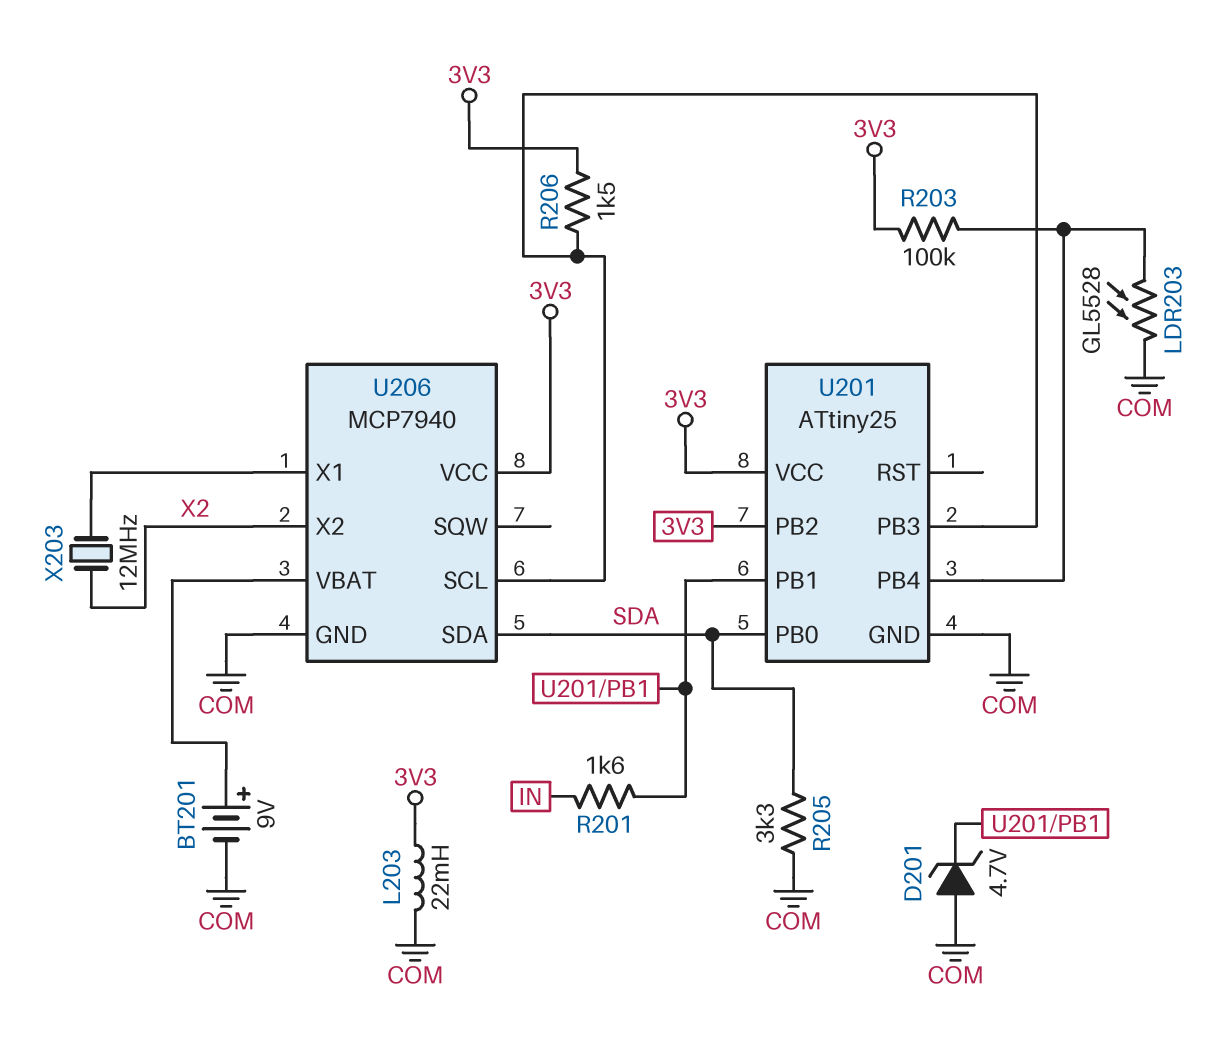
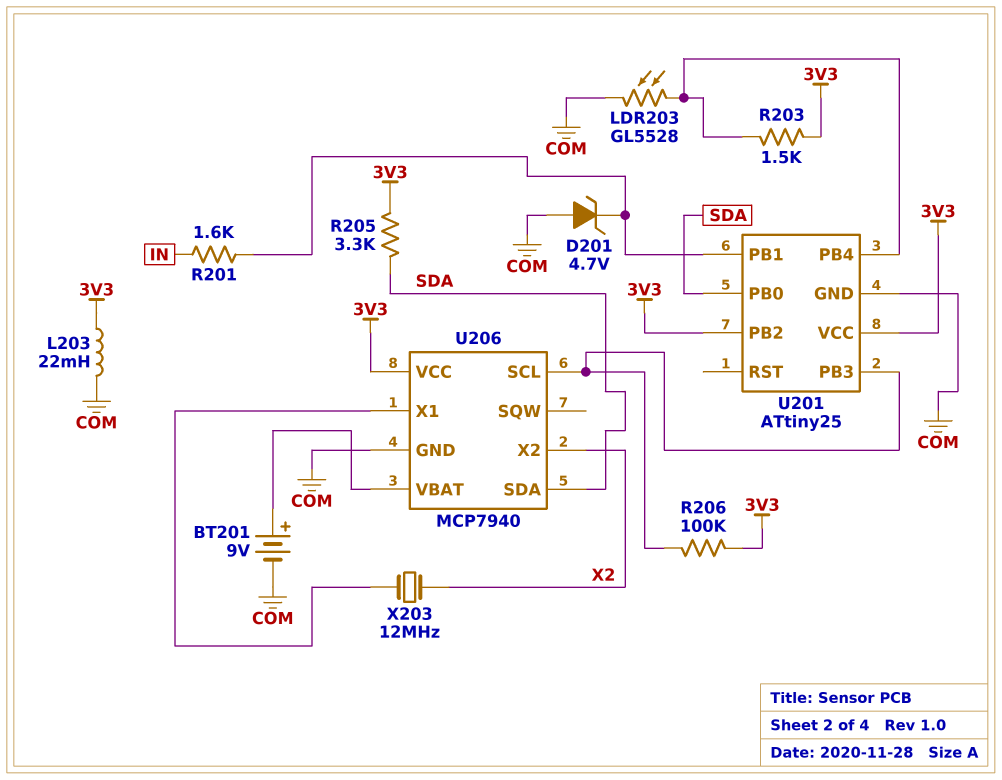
R203: 100k (3V3, U201/PB4) -> 1.5k (3V3, U201/PB4)
R205: 3.3k (COM, SDA) -> 3.3k (3V3, SDA)
R206: 1.5k (3V3, U201/PB3) -> 100k (3V3, U201/PB3)

